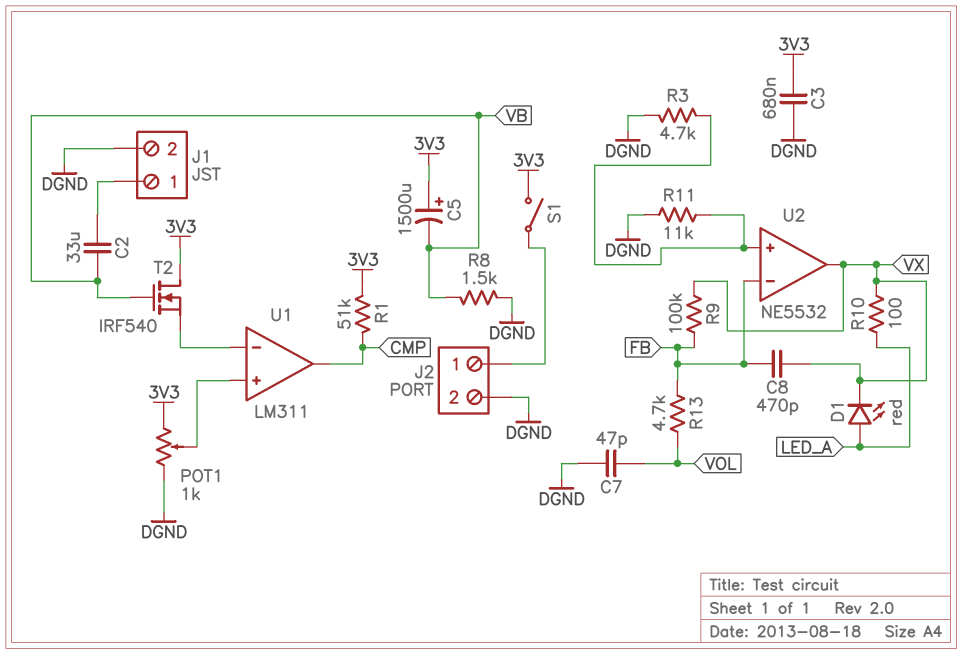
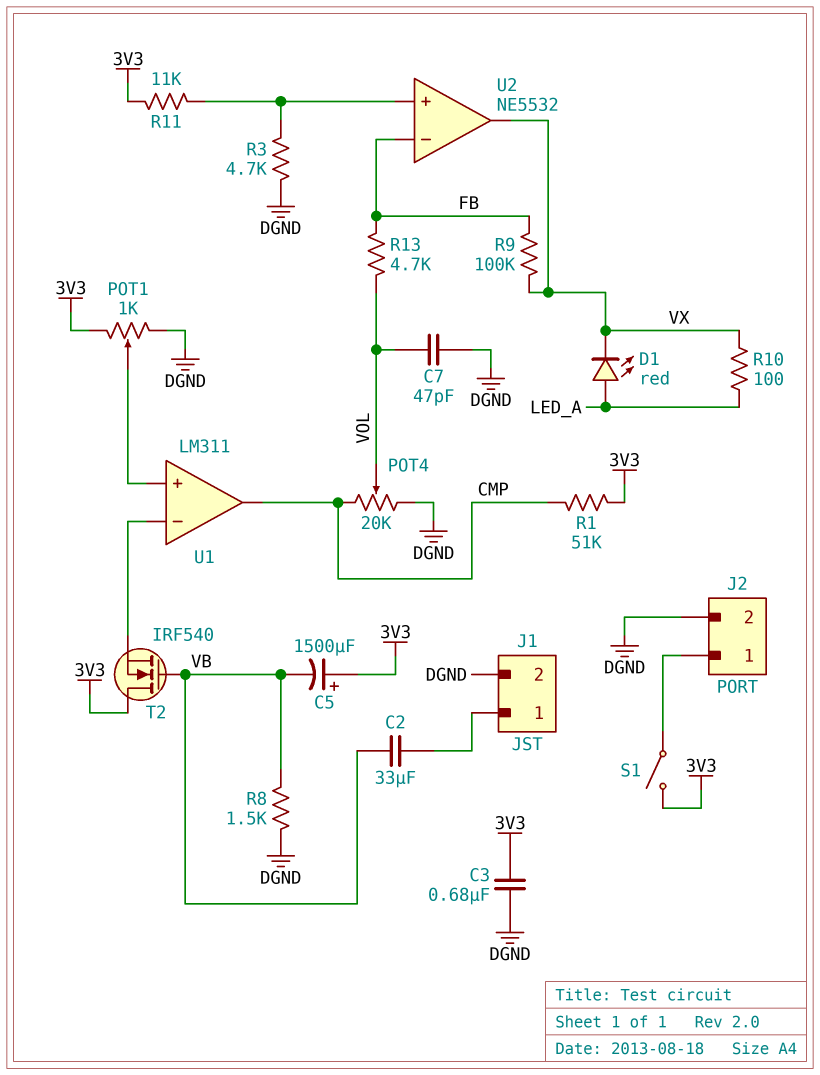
C8: 470pF (FB, VX) -> none
POT4: none -> 20k (CMP, DGND, wiper VOL)
R11: 11k (DGND, U2/in+) -> 11k (3V3, U2/in+)

